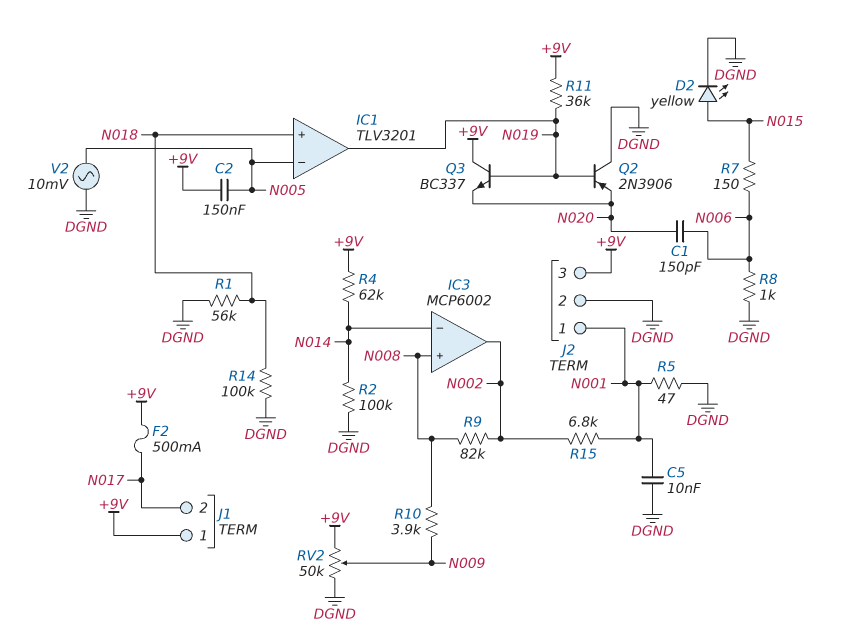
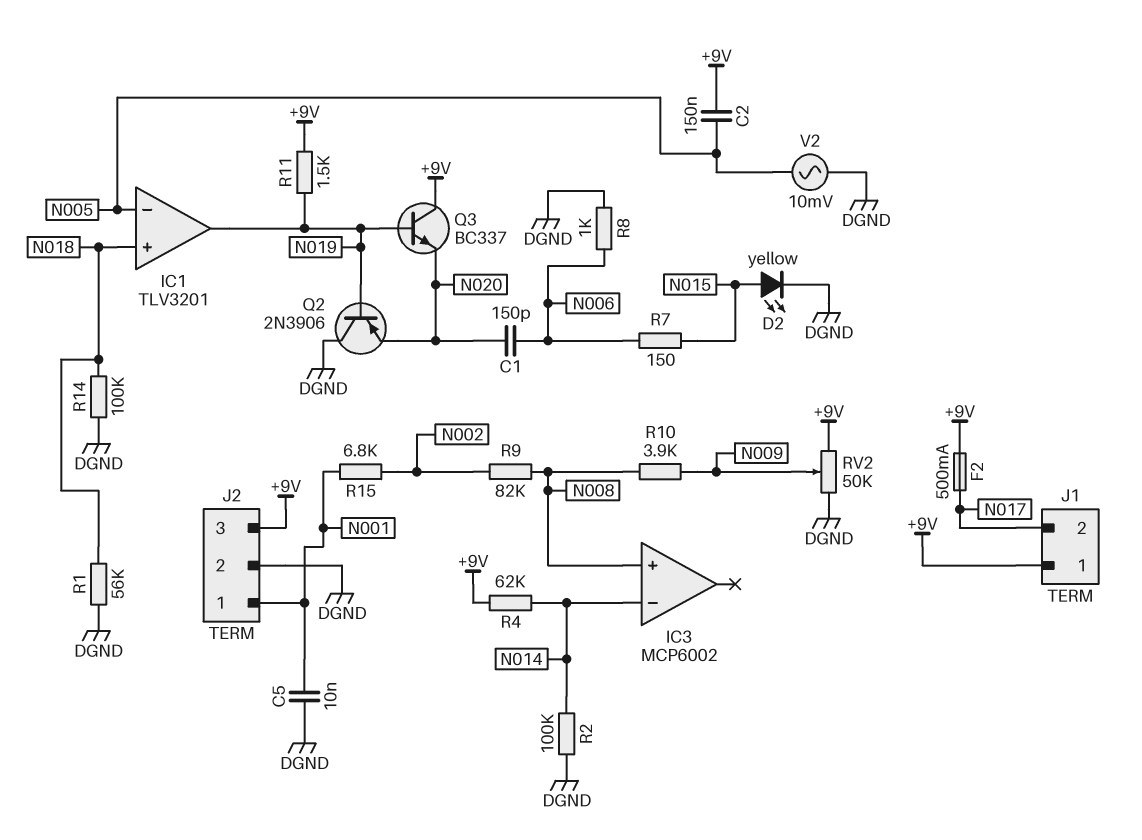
IC3 pin out: N002 -> none
R5: 47 (DGND, N001) -> none
R11: 36k (+9V, N019) -> 1.5k (+9V, N019)

